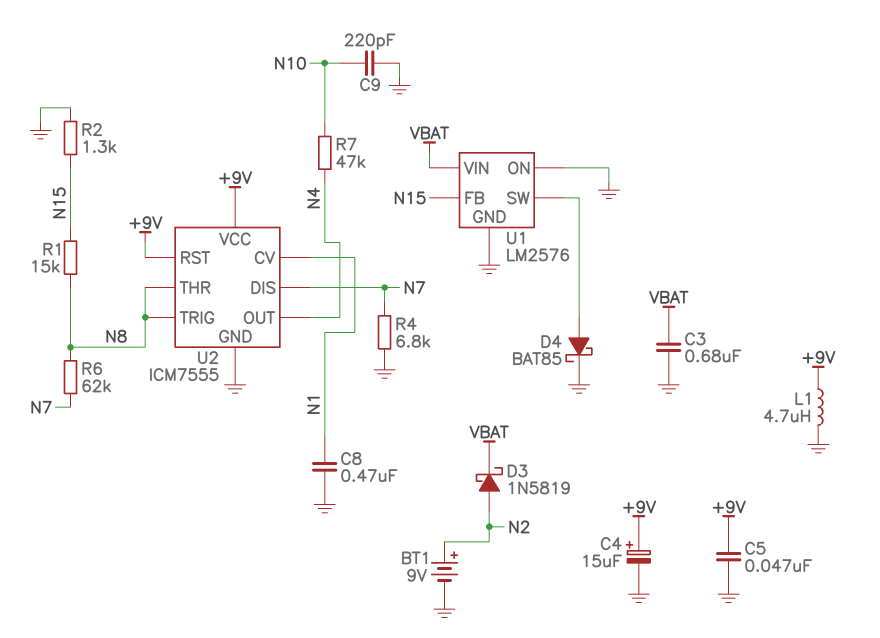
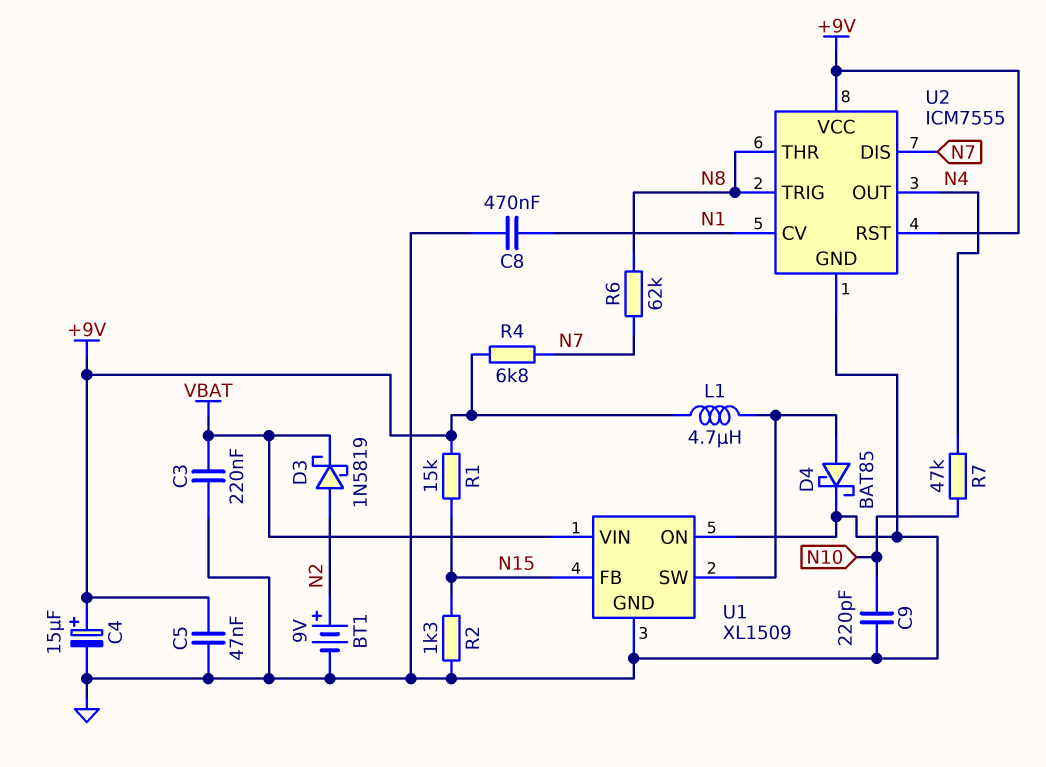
C3: 680nF (GND, VBAT) -> 220nF (GND, VBAT)
L1: 4.7uH (+9V, GND) -> 4.7uH (+9V, U1/SW)
R1: 15k (N8, N15) -> 15k (+9V, N15)
R4: 6.8k (GND, N7) -> 6.8k (+9V, N7)
U1: LM2576 -> XL1509

